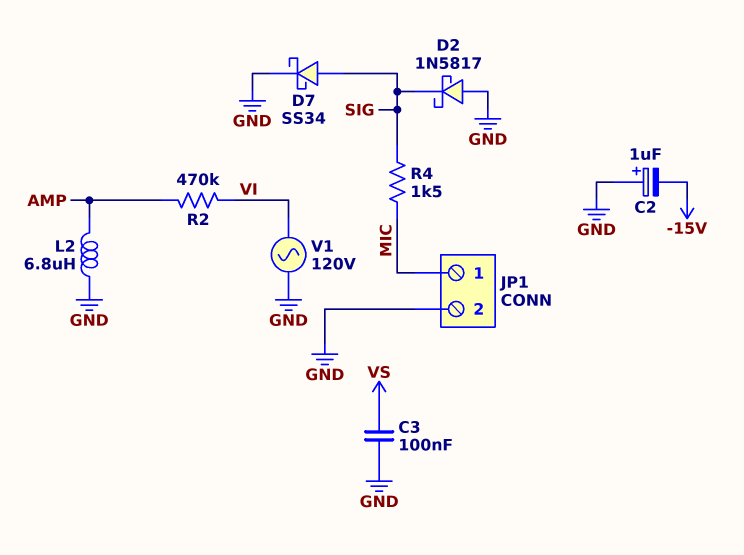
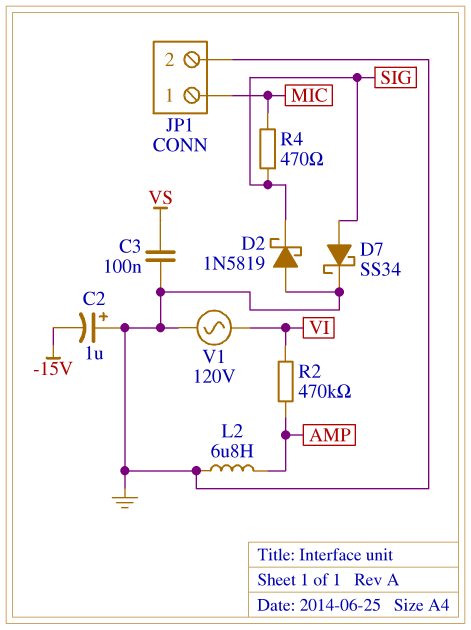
D2: schottky 1N5817 (A GND, K SIG) -> schottky 1N5819 (A GND, K SIG)
R4: 1.5k (MIC, SIG) -> 470 (MIC, SIG)

